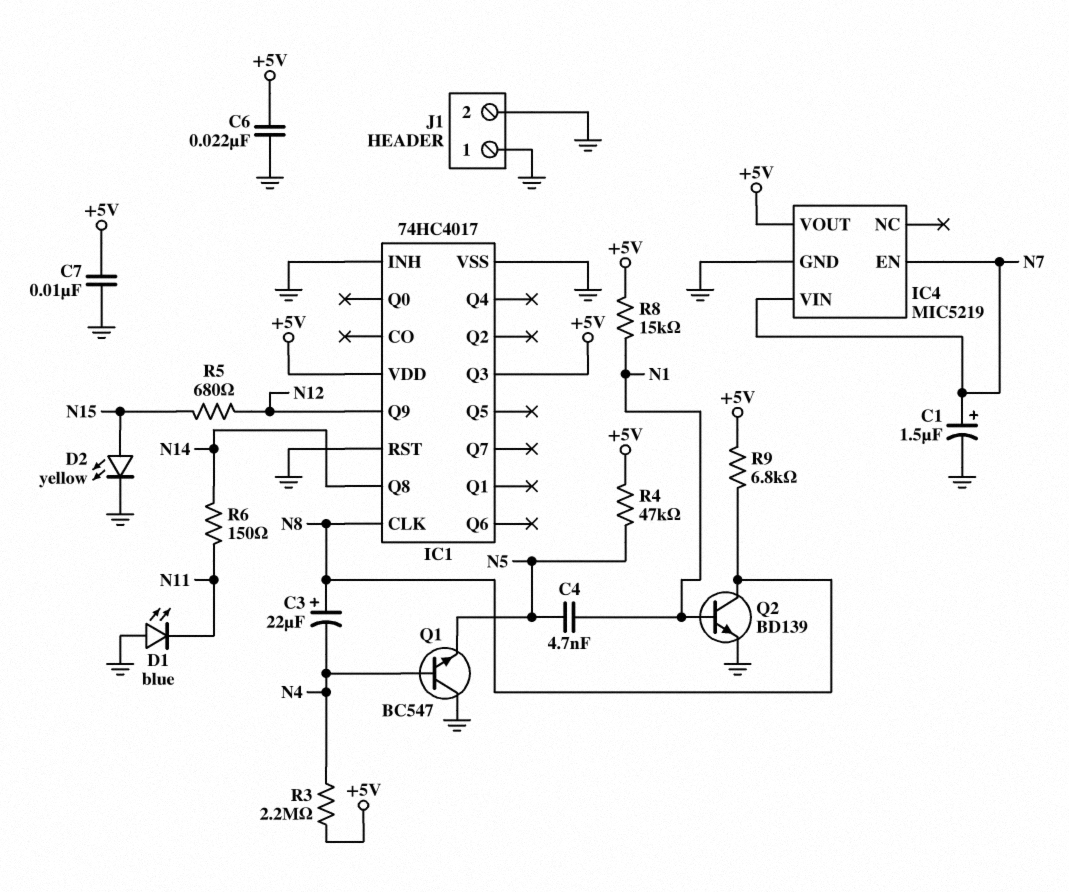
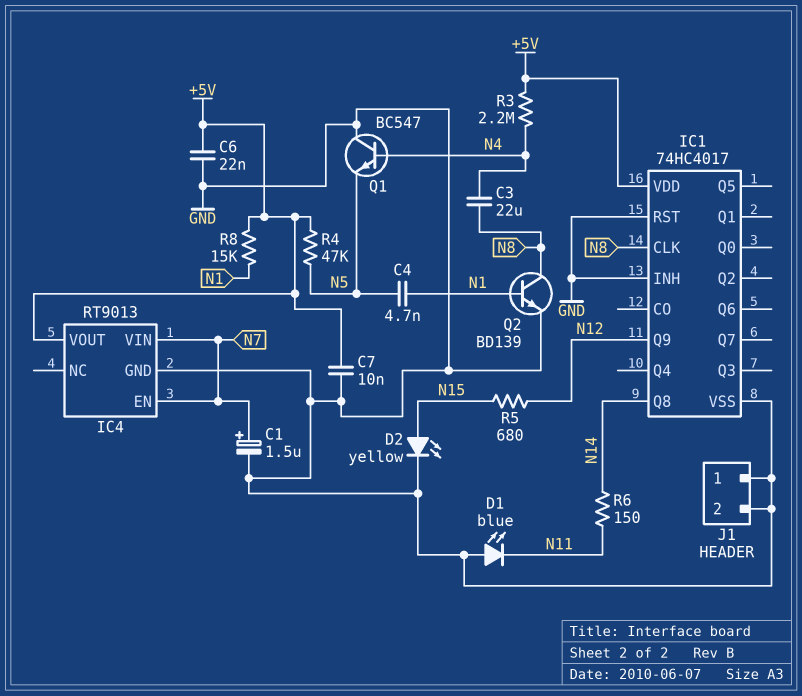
C3: 22uF (plus N8, minus N4) -> 22uF (N4, N8)
IC1 pin Q3: +5V -> none
IC4: MIC5219 -> RT9013
R9: 6.8k (+5V, N8) -> none

